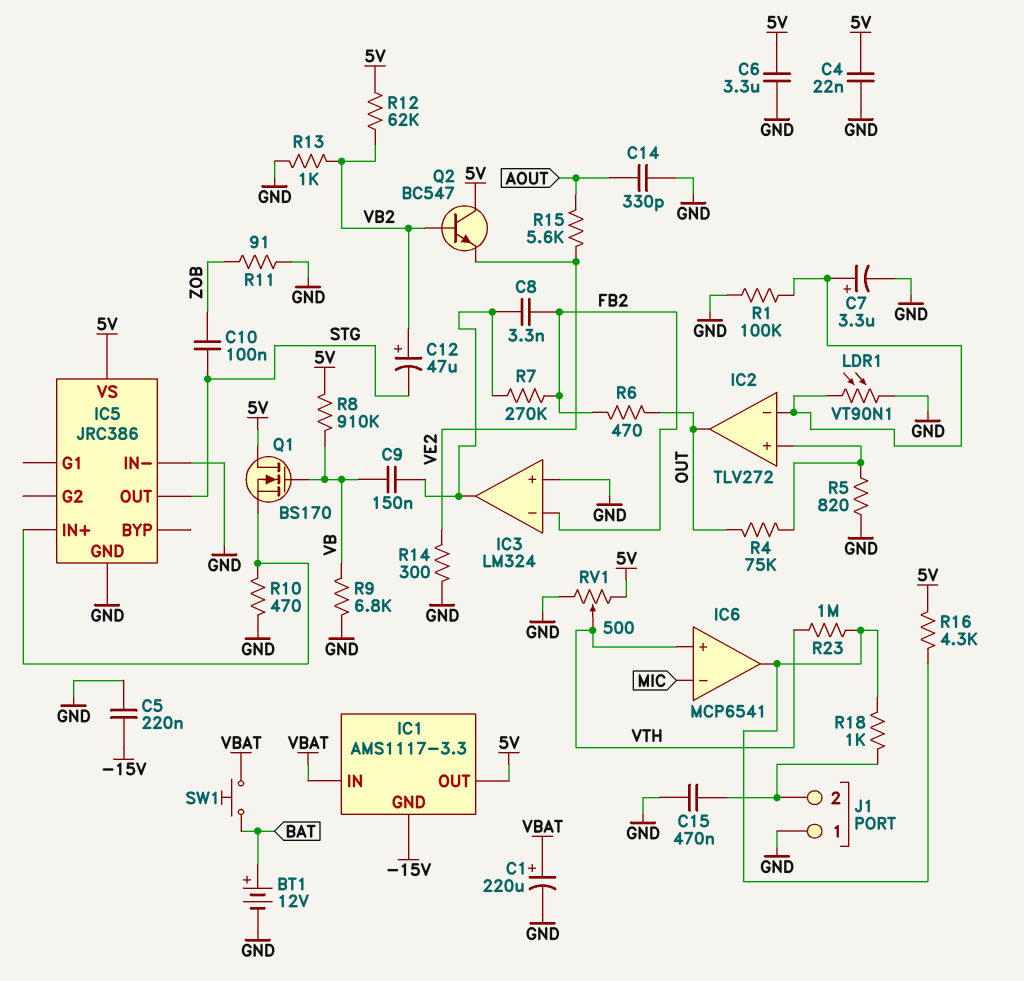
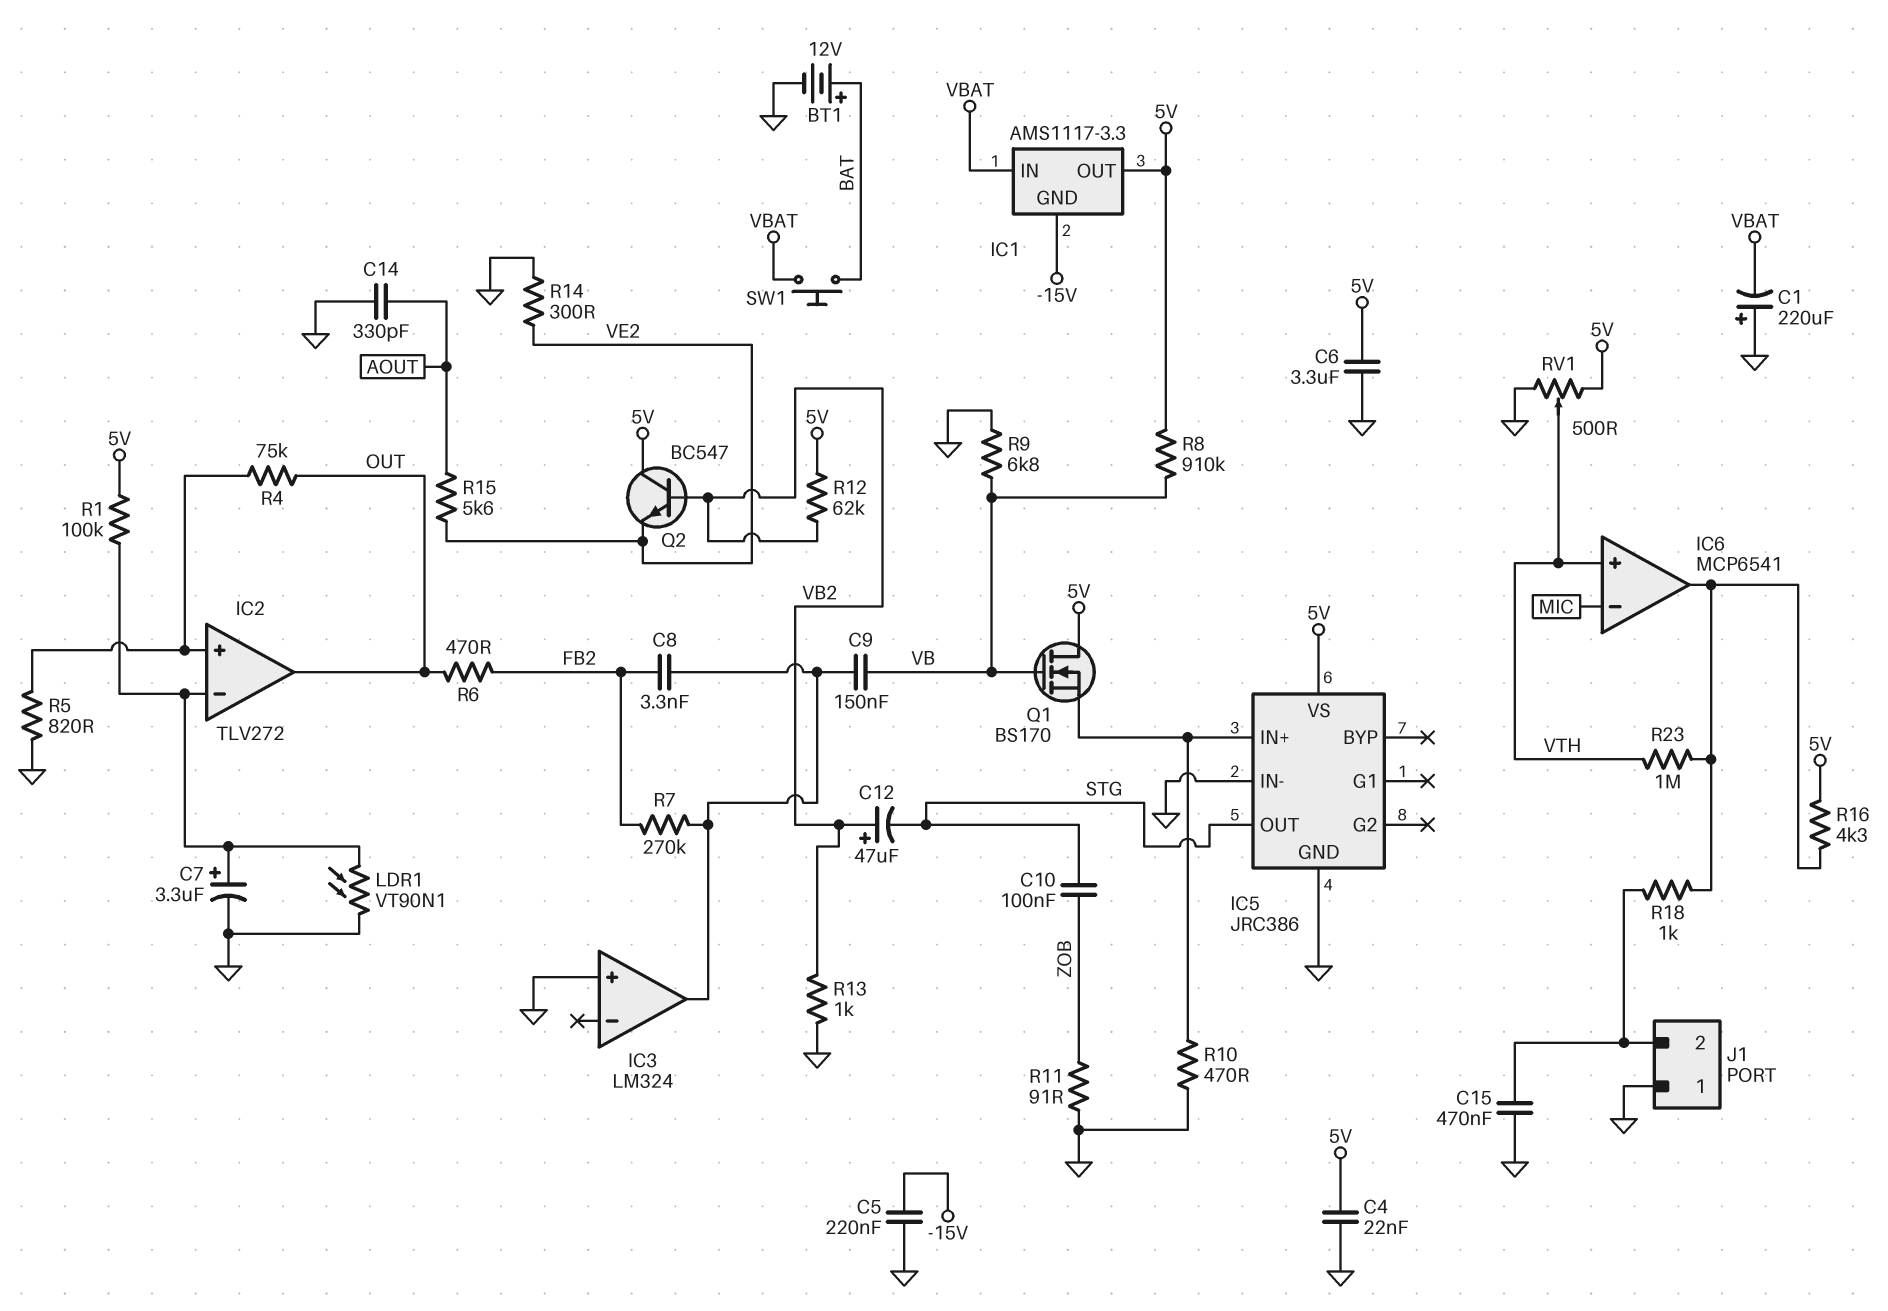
C1: 220uF (plus VBAT, minus GND) -> 220uF (plus GND, minus VBAT)
IC3 pin in-: FB2 -> none
R1: 100k (GND, IC2/in-) -> 100k (5V, IC2/in-)

